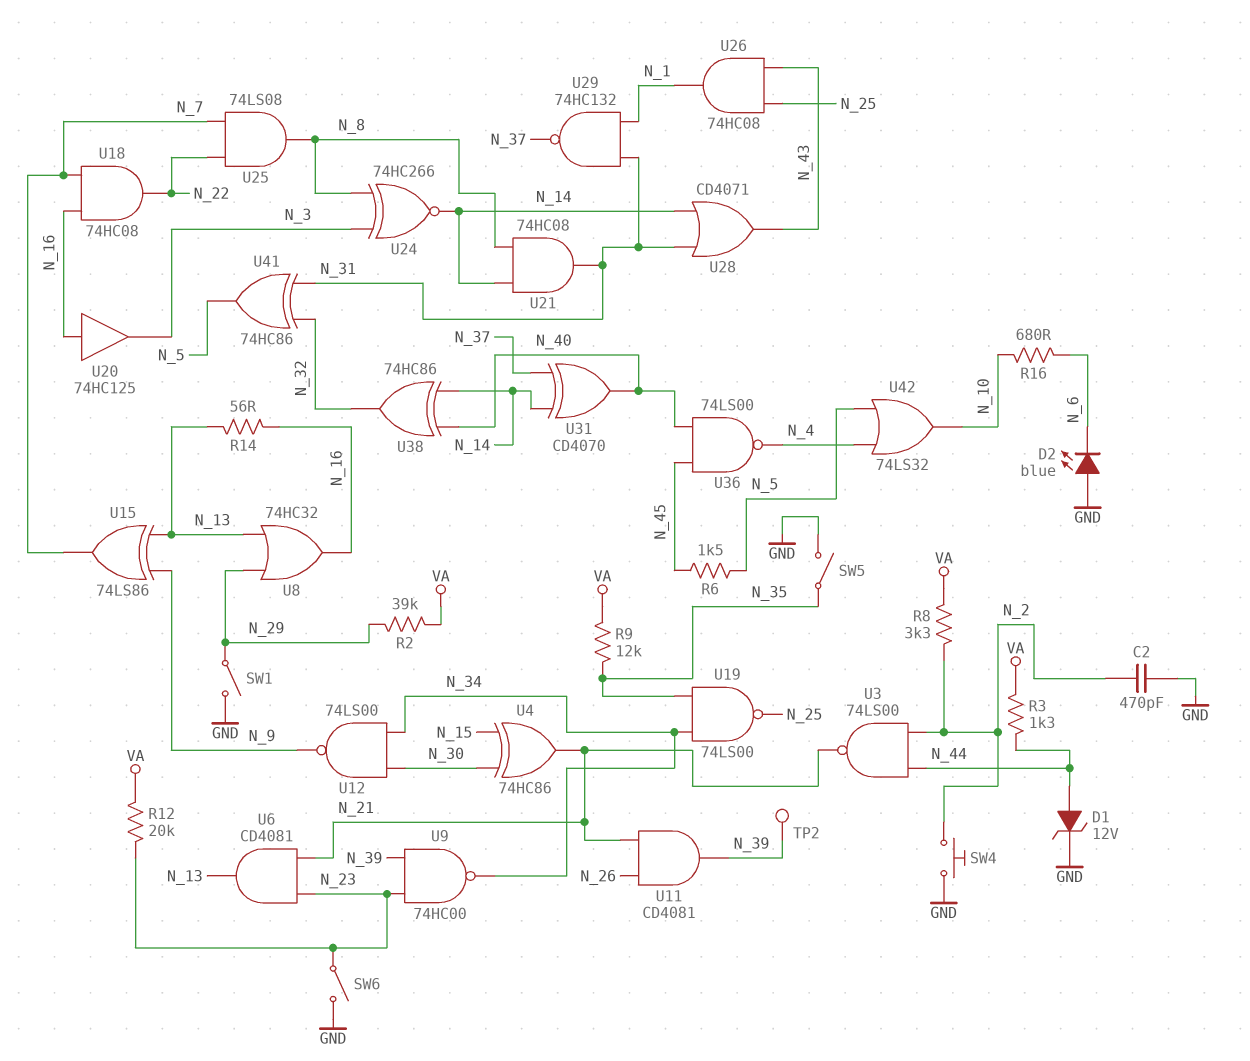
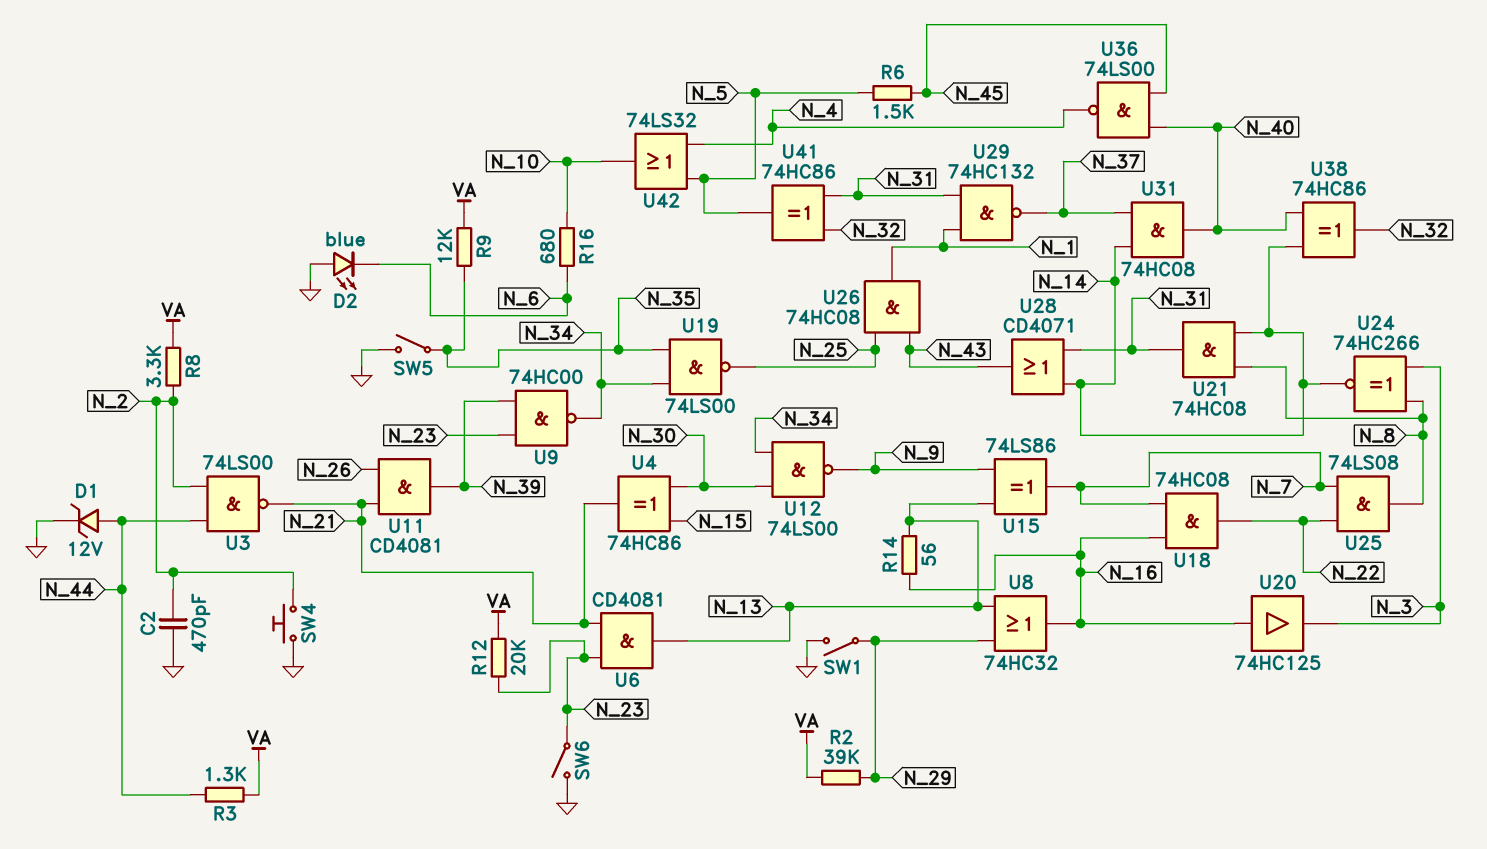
TP2: test point (N_39) -> none
U31: XOR CD4070 (in N_14, in N_37, out N_40) -> AND 74HC08 (in N_14, in N_37, out N_40)

